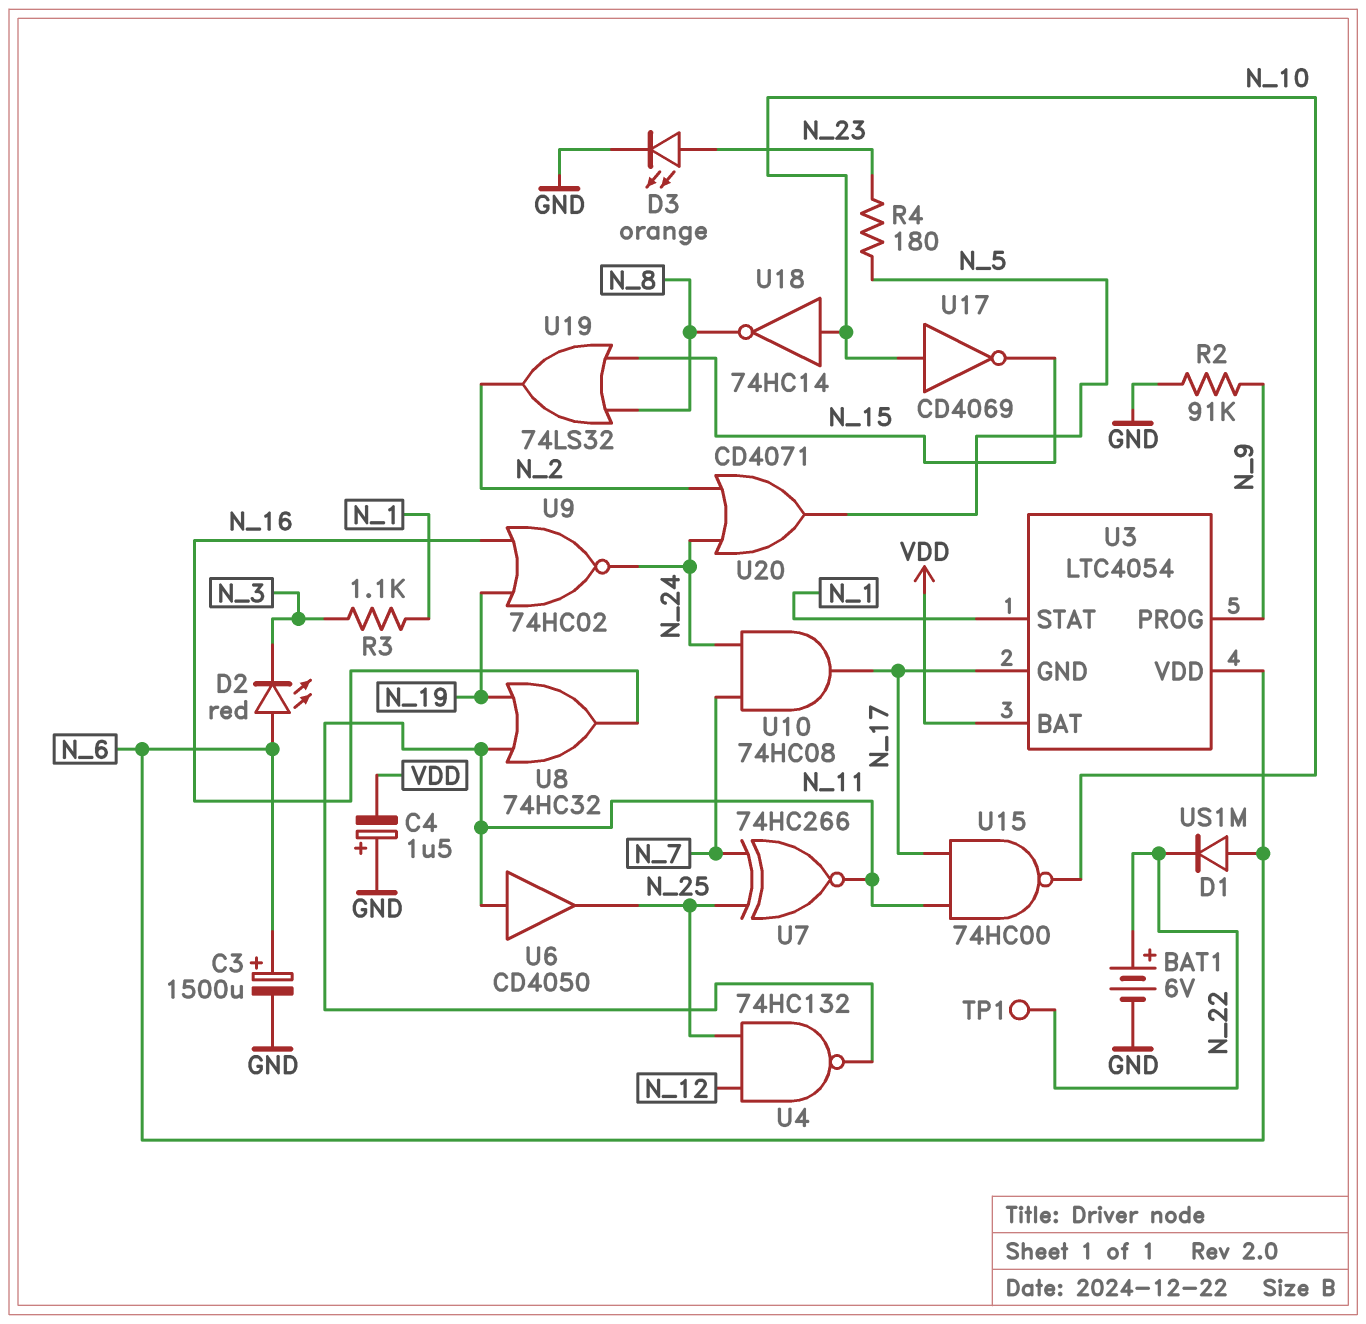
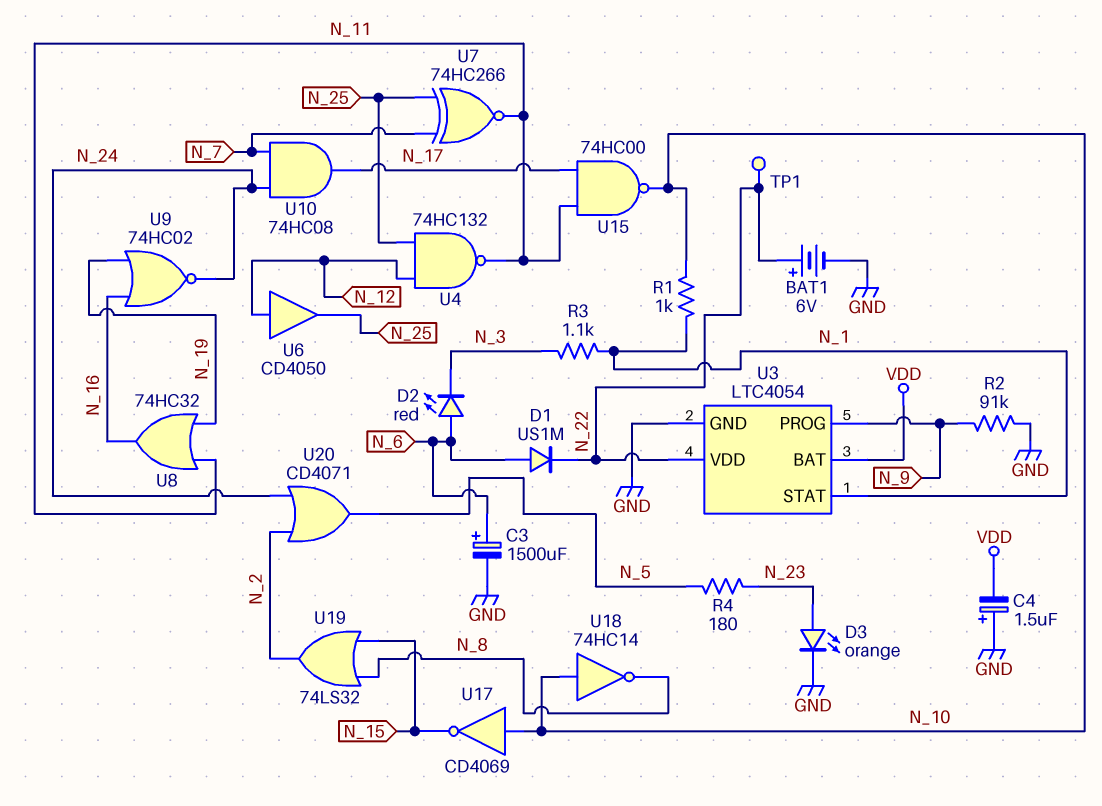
R1: none -> 1k (N_1, N_10)
U3 pin GND: N_17 -> GND
U3 pin VDD: N_6 -> N_22
U6: buffer CD4050 (in N_11, out N_25) -> buffer CD4050 (in N_12, out N_25)

